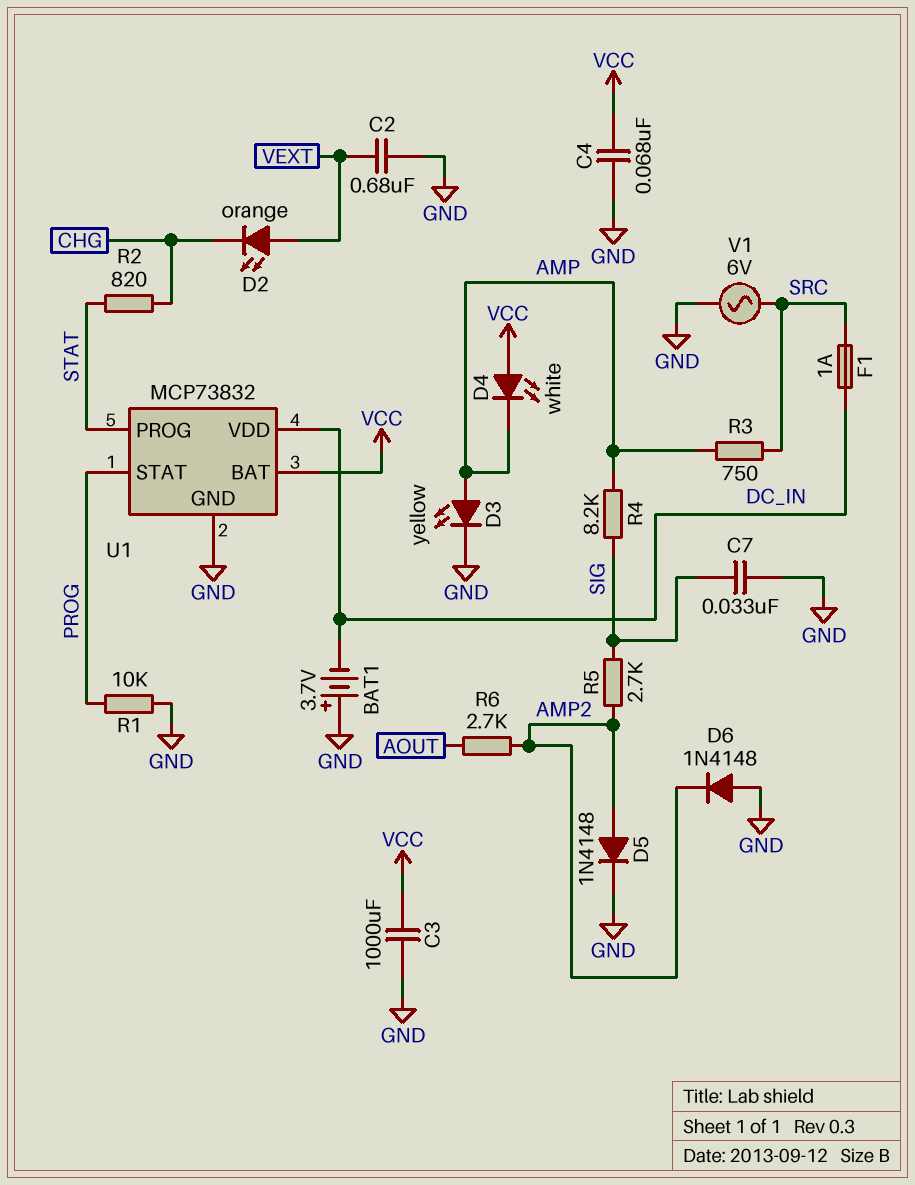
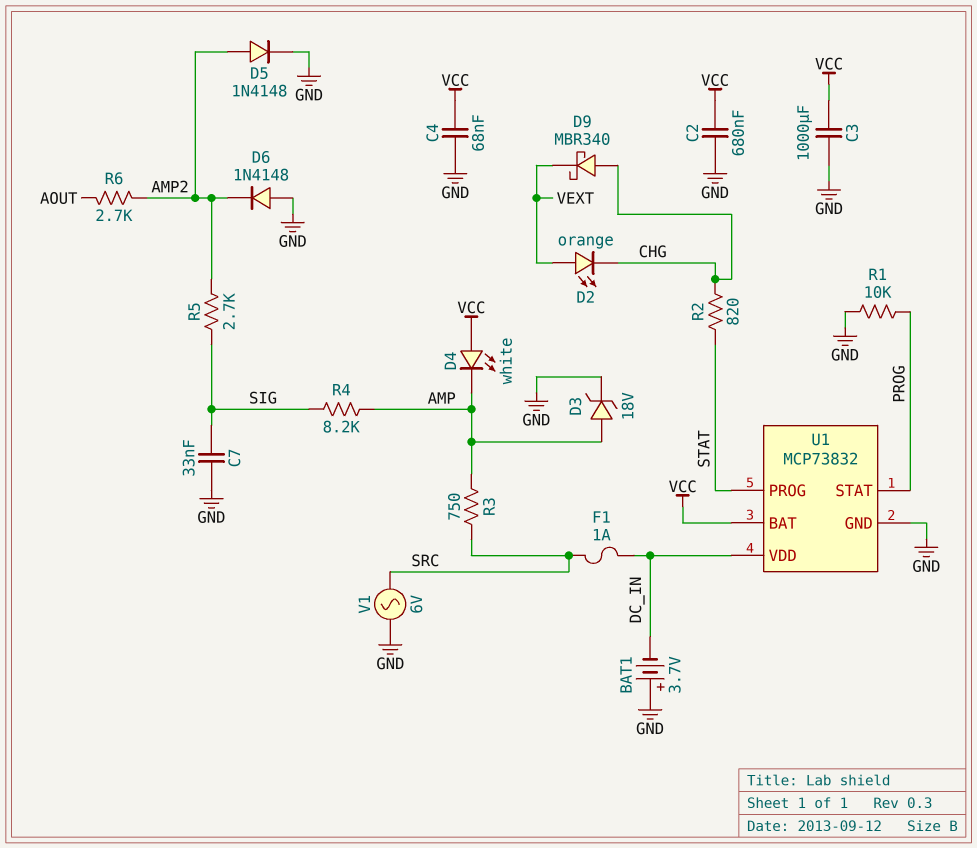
C2: 680nF (GND, VEXT) -> 680nF (GND, VCC)
D3: LED yellow (A AMP, K GND) -> zener 18V (A AMP, K GND)
D9: none -> schottky MBR340 (A CHG, K VEXT)

